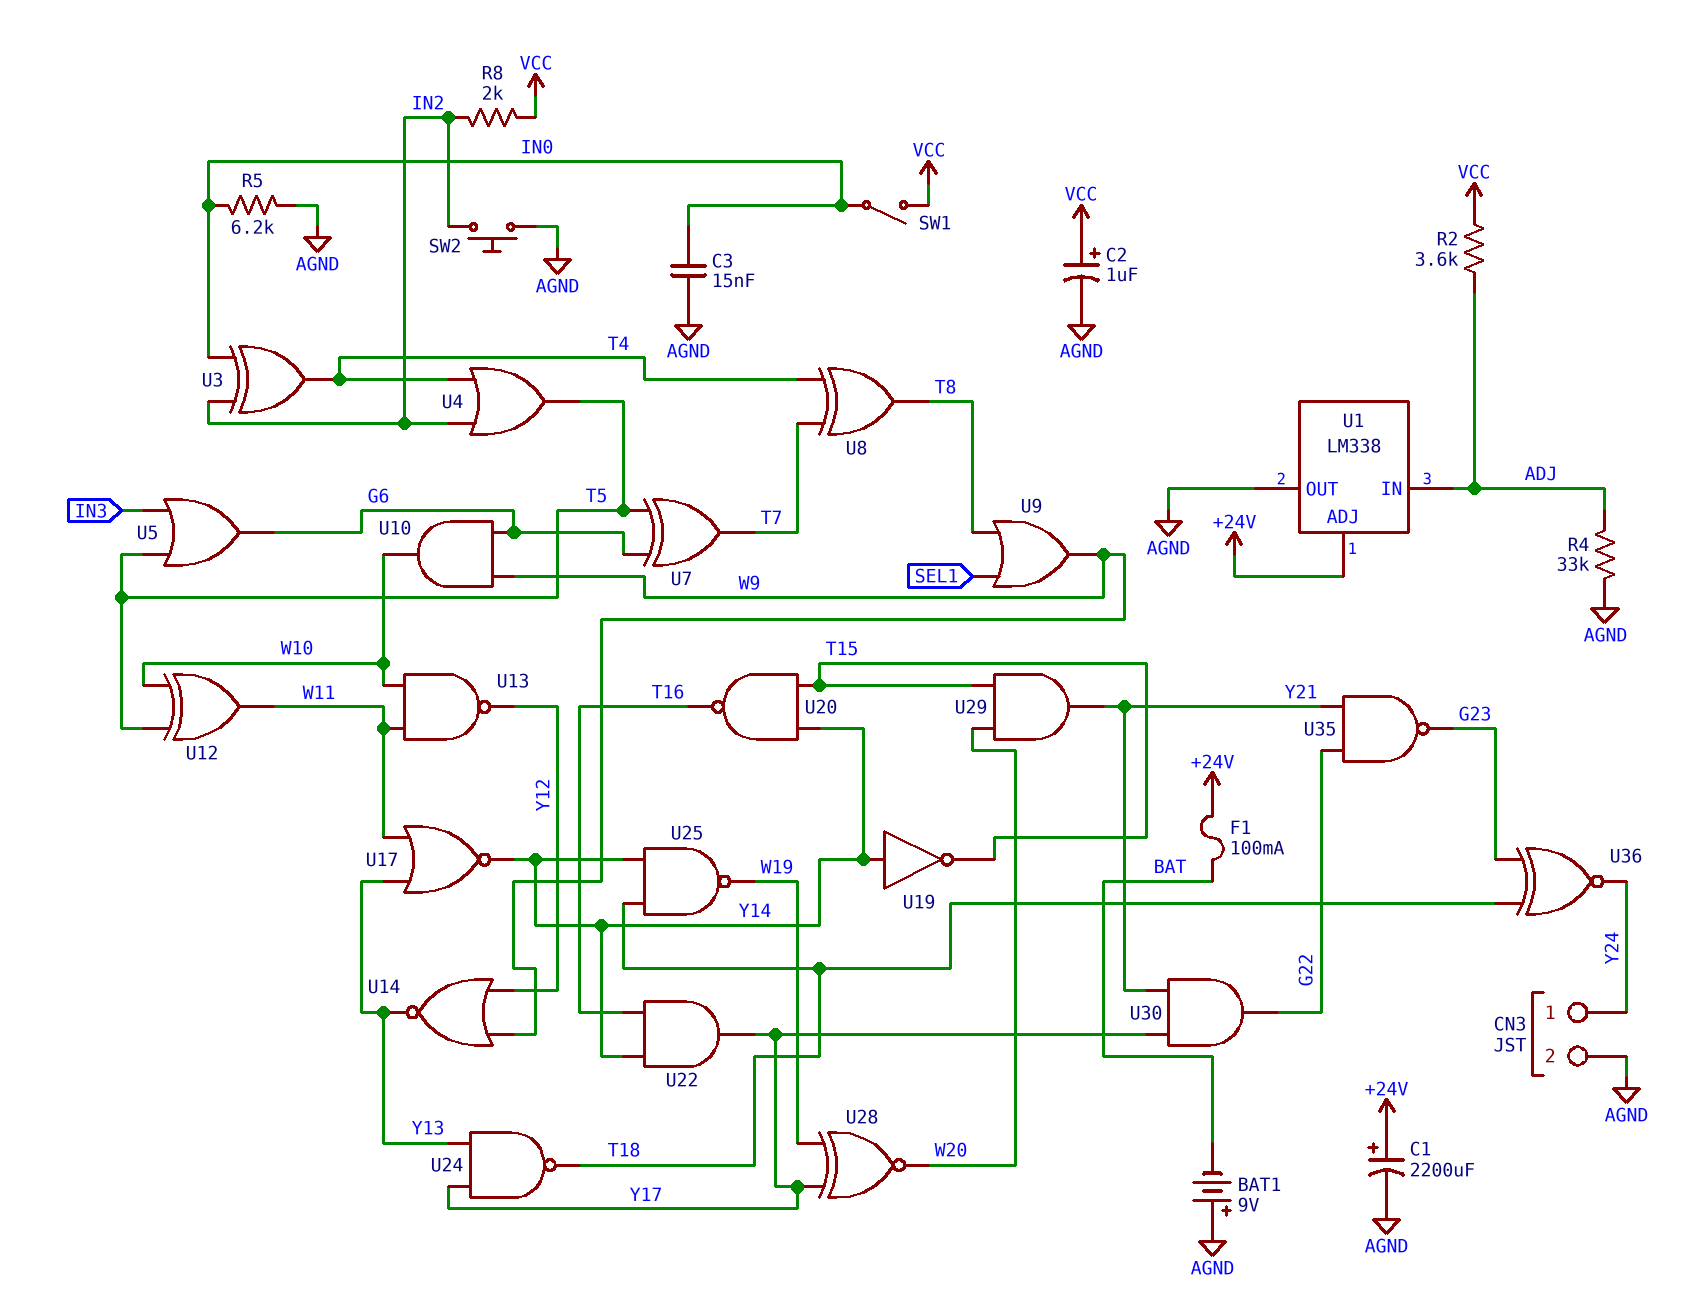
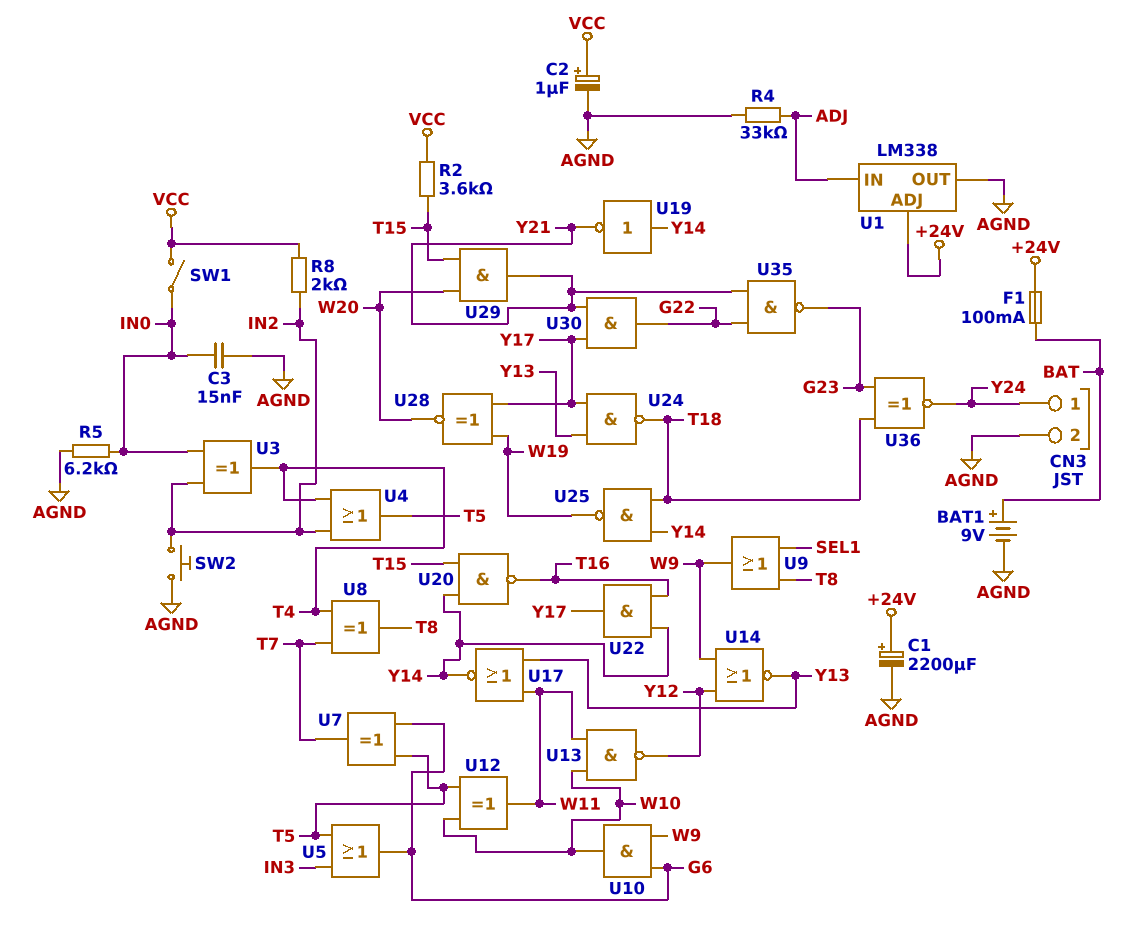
BAT1: 9V (plus AGND, minus BAT) -> 9V (plus BAT, minus AGND)
R2: 3.6k (ADJ, VCC) -> 3.6k (T15, VCC)
U19: NOT (in Y14, out T15) -> NOT (in Y14, out Y21)

